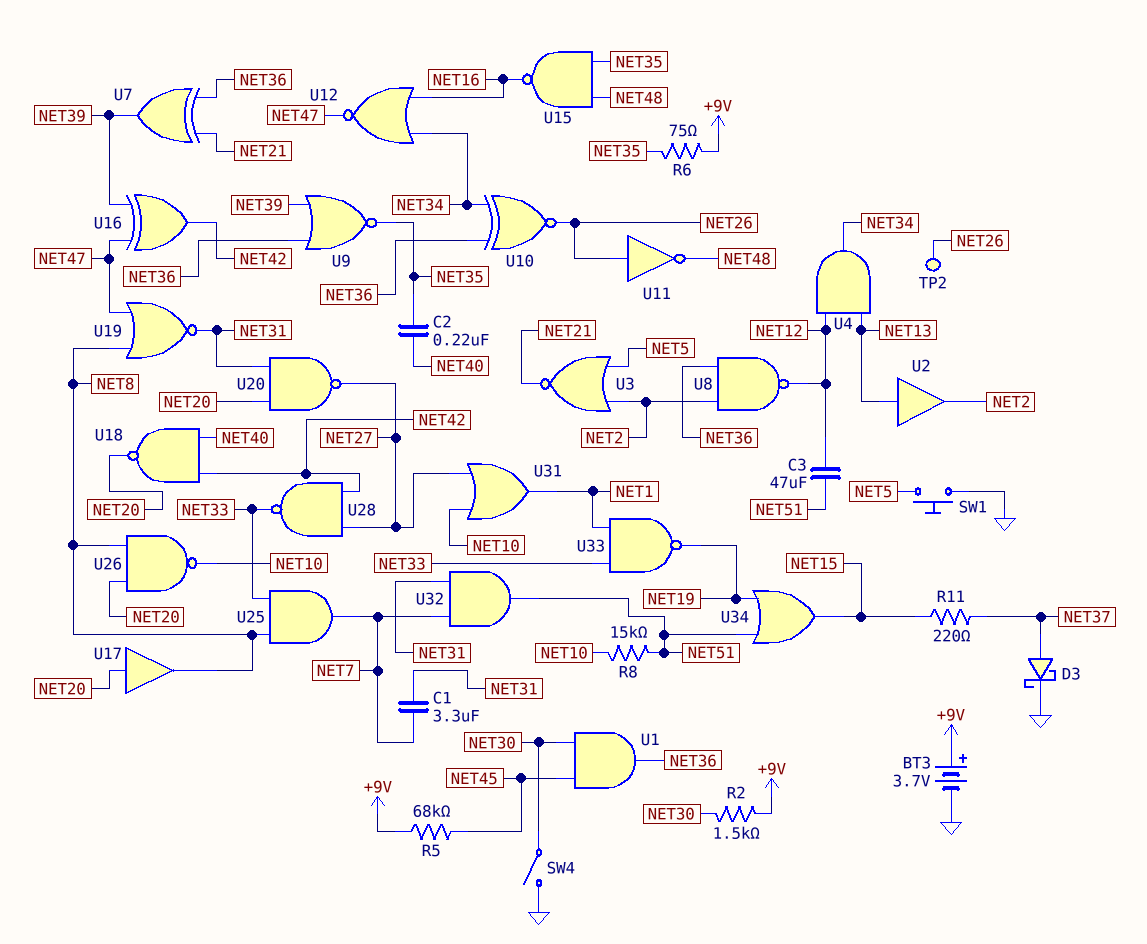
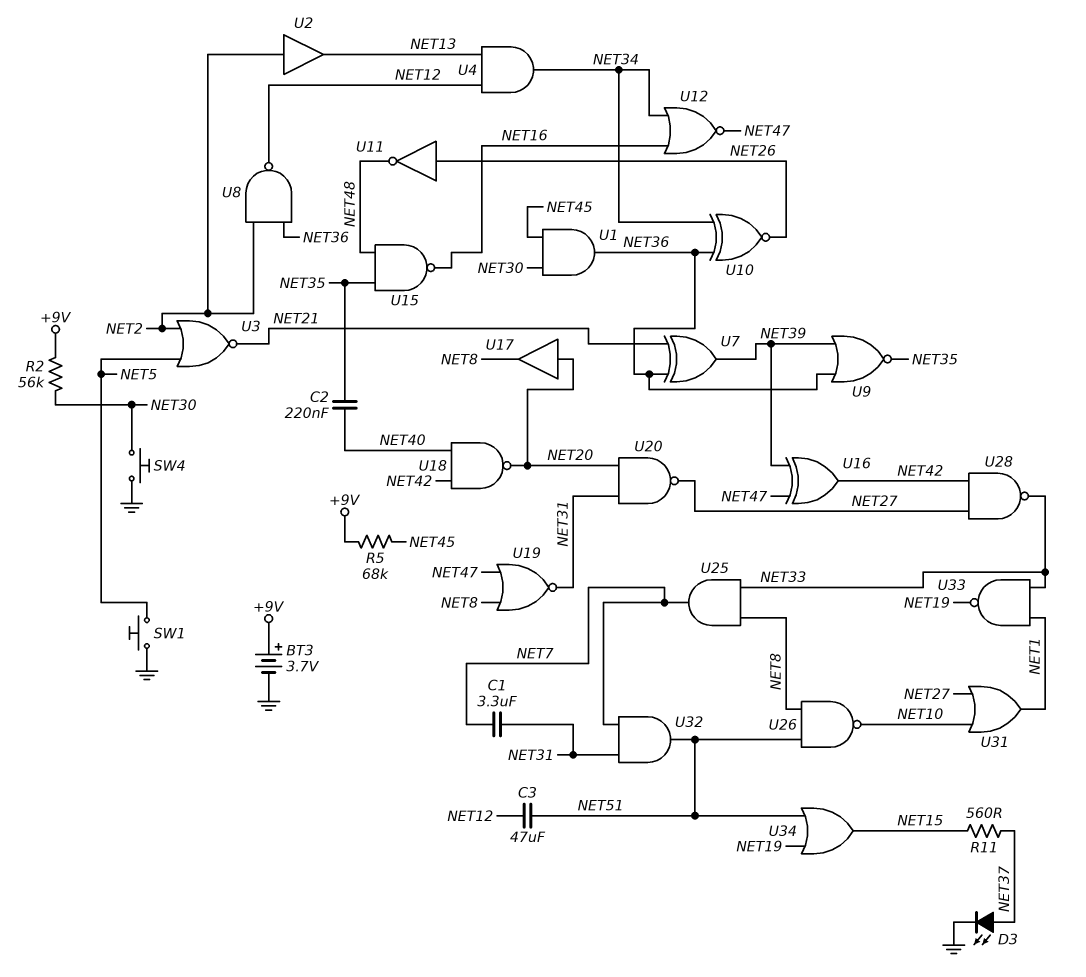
D3: schottky (A NET37, K GND) -> LED (A NET37, K GND)
R2: 1.5k (+9V, NET30) -> 56k (+9V, NET30)
R6: 75 (+9V, NET35) -> none
R8: 15k (NET10, NET51) -> none
R11: 220 (NET15, NET37) -> 560 (NET15, NET37)
SW4: switch (GND, NET30) -> button (GND, NET30)
TP2: test point (NET26) -> none
U2: buffer (in NET13, out NET2) -> buffer (in NET2, out NET13)
U26: NAND (in NET8, in NET20, out NET10) -> NAND (in NET8, in NET51, out NET10)

